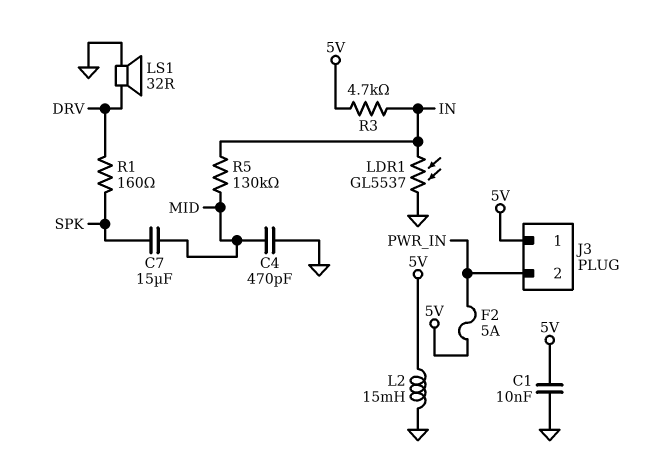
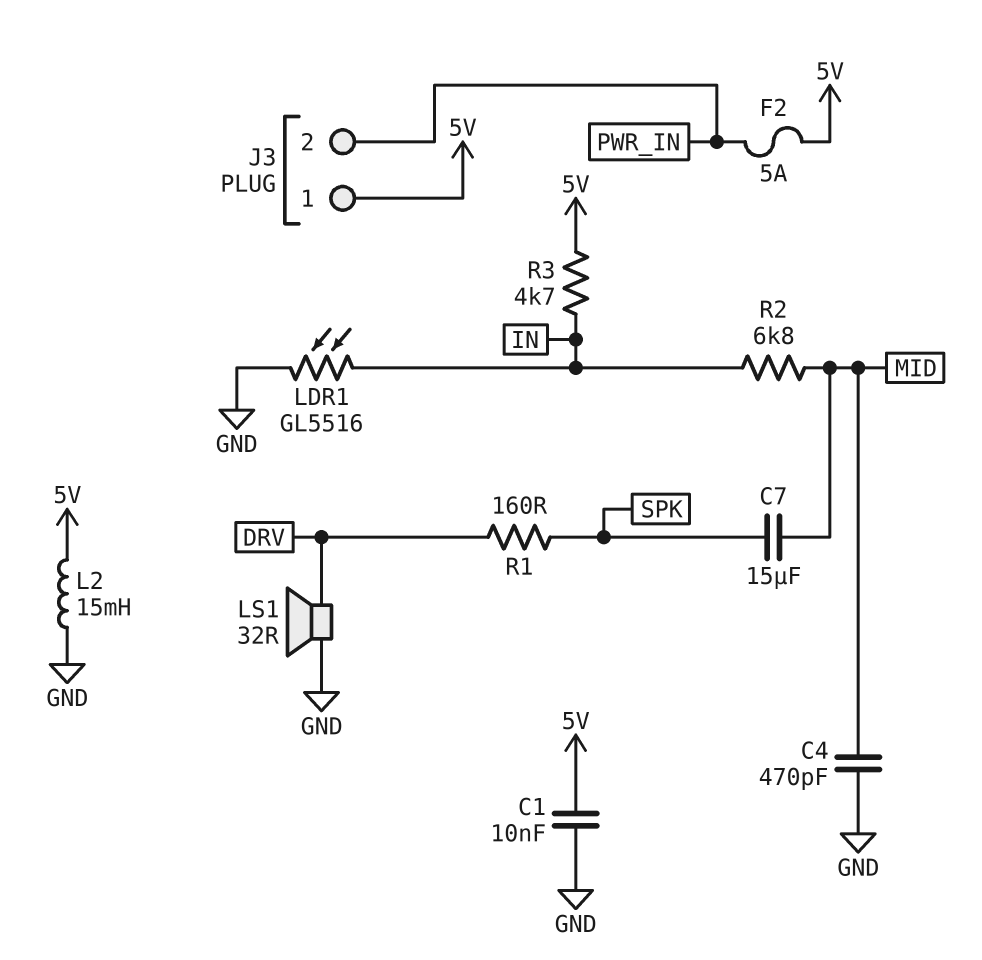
LDR1: GL5537 (GND, IN) -> GL5516 (GND, IN)
R2: none -> 6.8k (IN, MID)
R5: 130k (IN, MID) -> none

